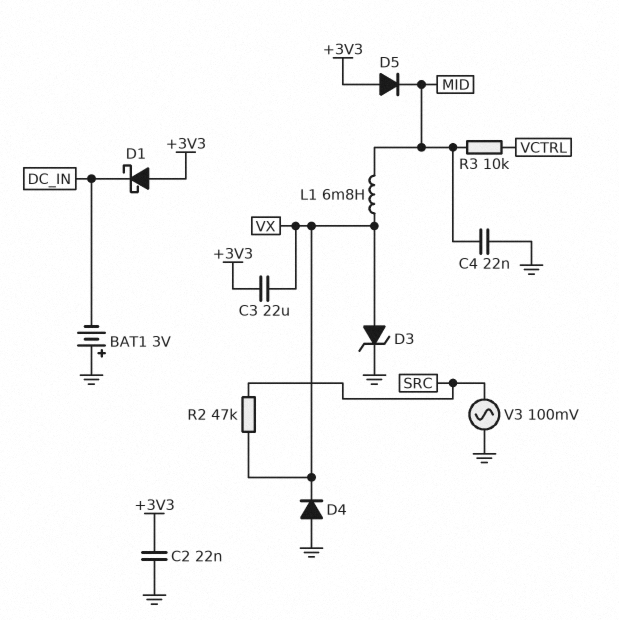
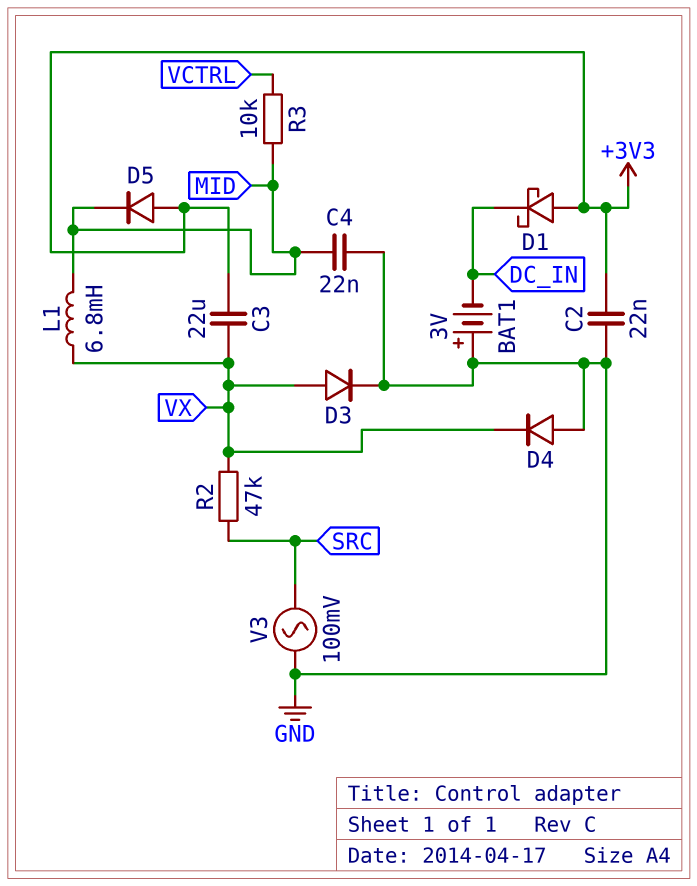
D3: zener (A VX, K GND) -> diode (A VX, K GND)

